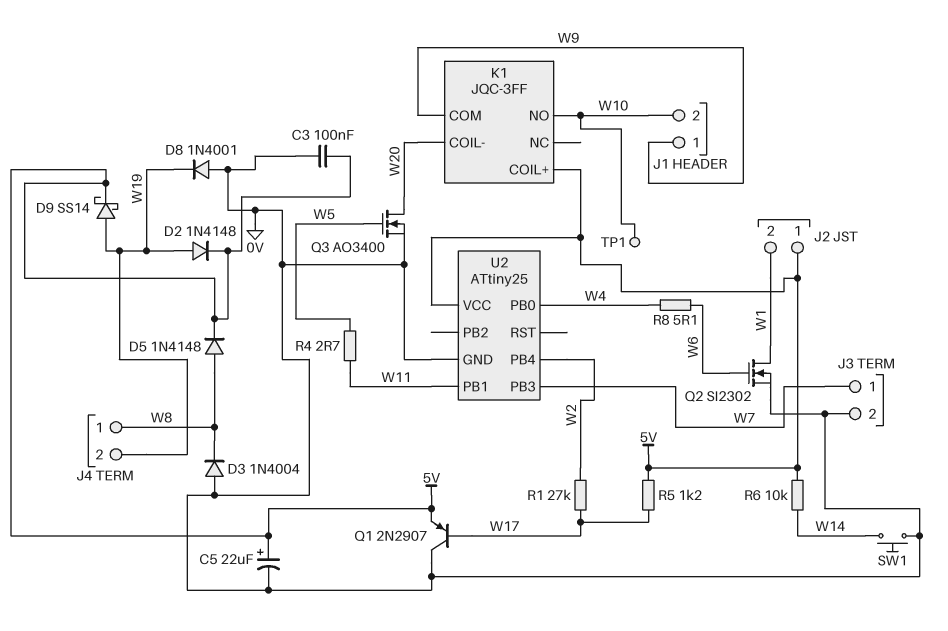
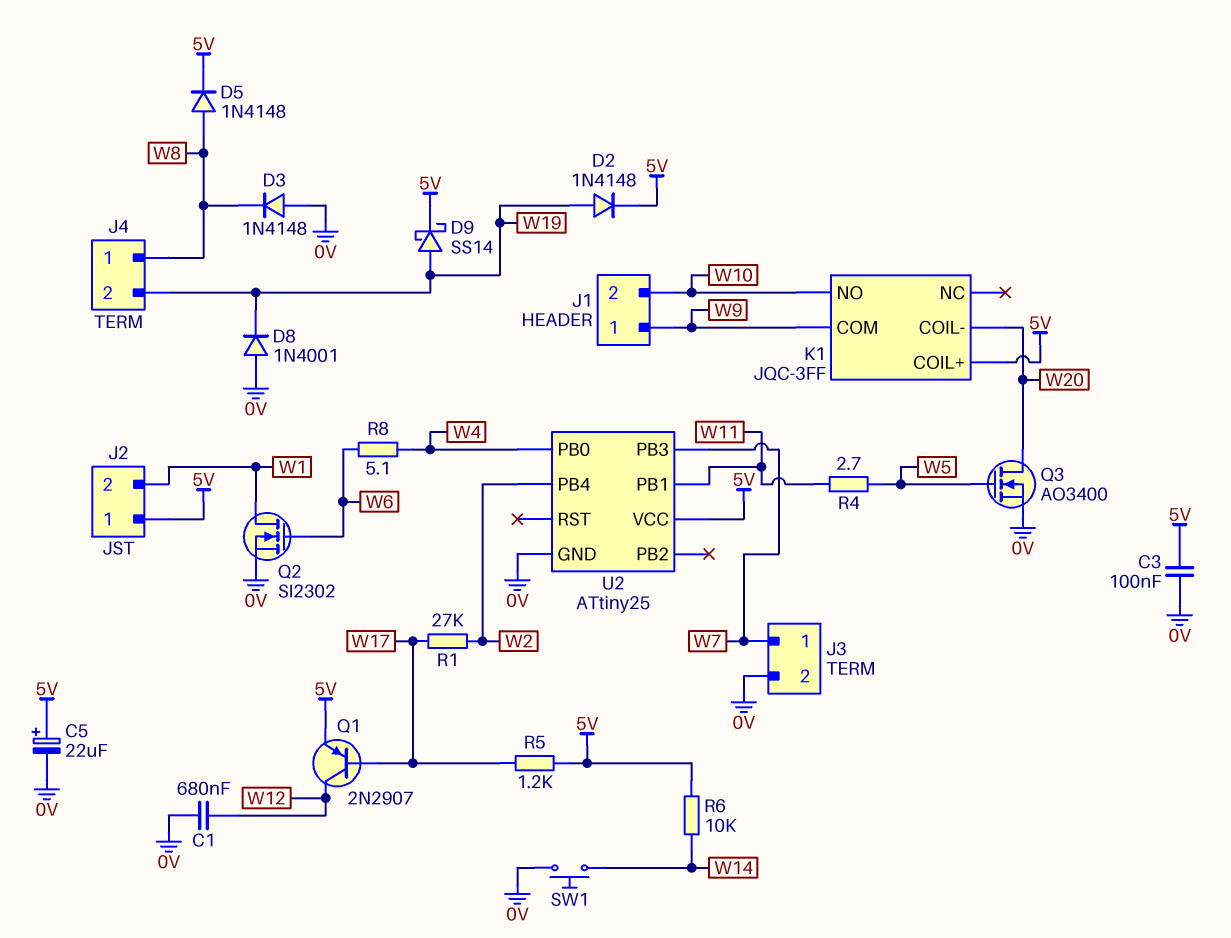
C1: none -> 680nF (0V, W12)
D3: diode 1N4004 (A 0V, K W8) -> diode 1N4148 (A 0V, K W8)
Q1: PNP 2N2907 (B W17, C 0V, E 5V) -> PNP 2N2907 (B W17, C W12, E 5V)
TP1: test point (W10) -> none

